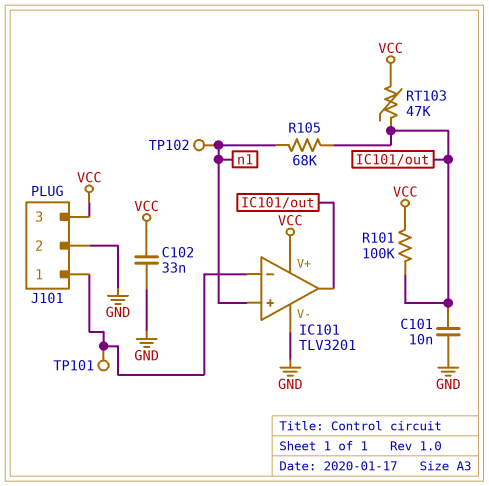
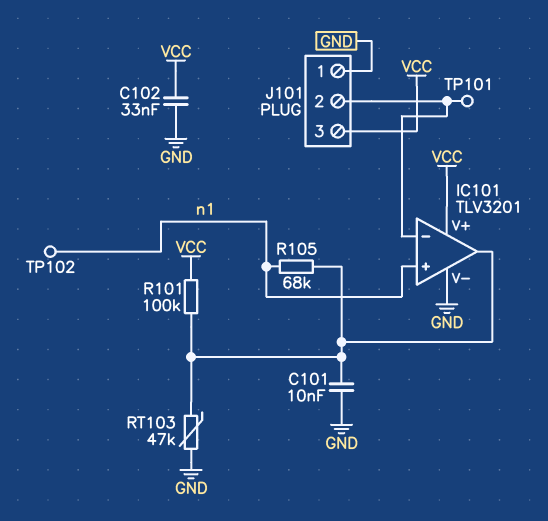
J101 pin 1: IC101/in- -> GND
J101 pin 2: GND -> IC101/in-
RT103: 47k (IC101/out, VCC) -> 47k (GND, IC101/out)

